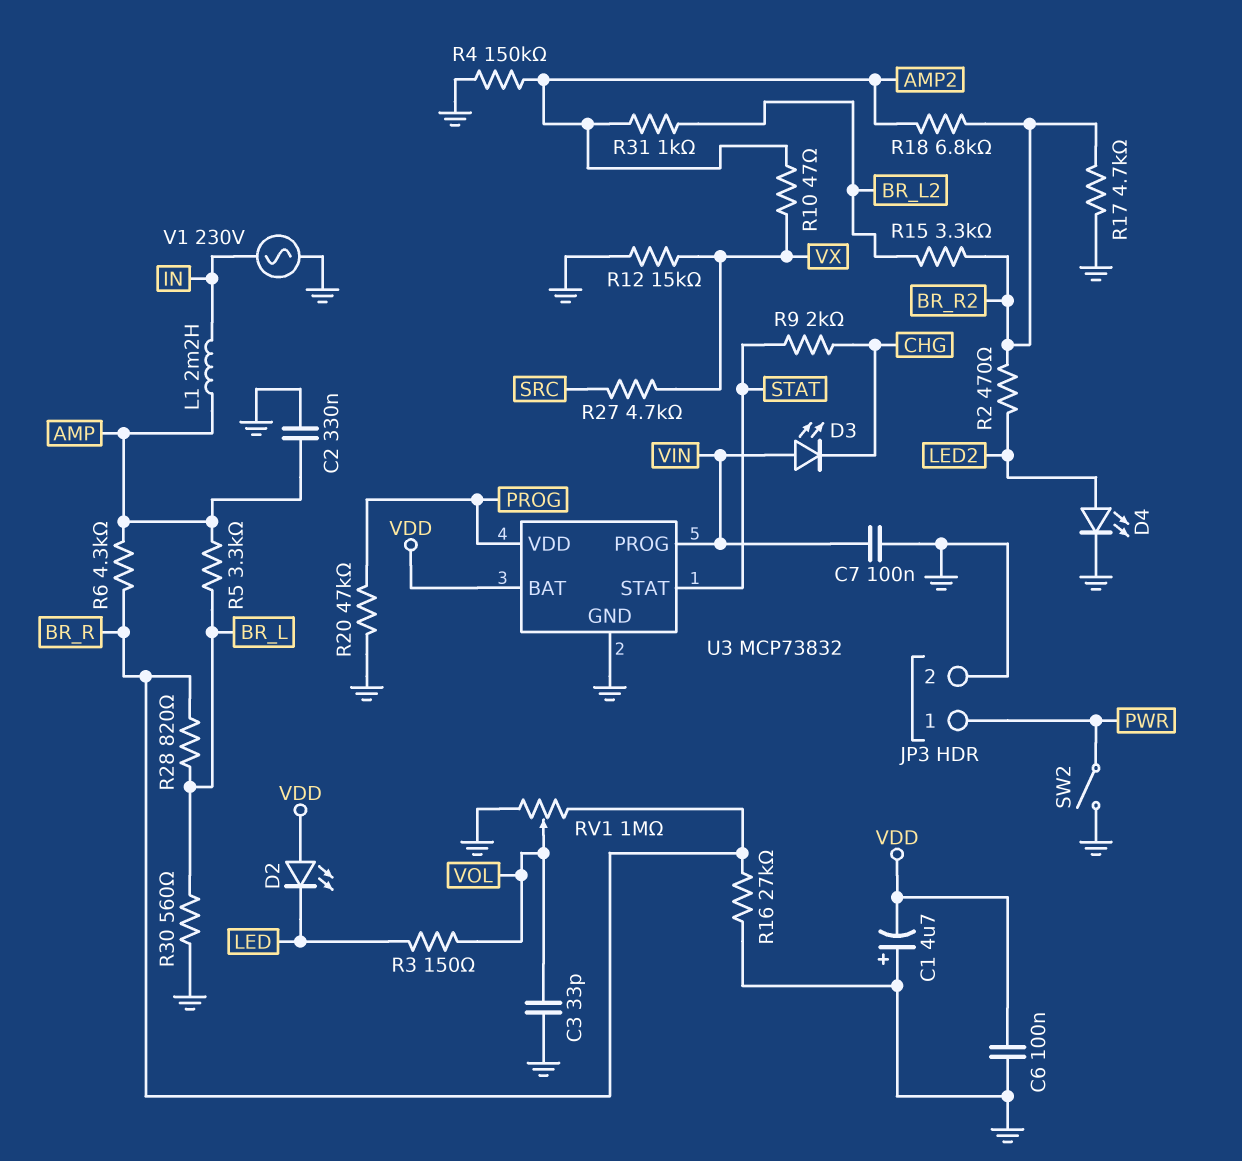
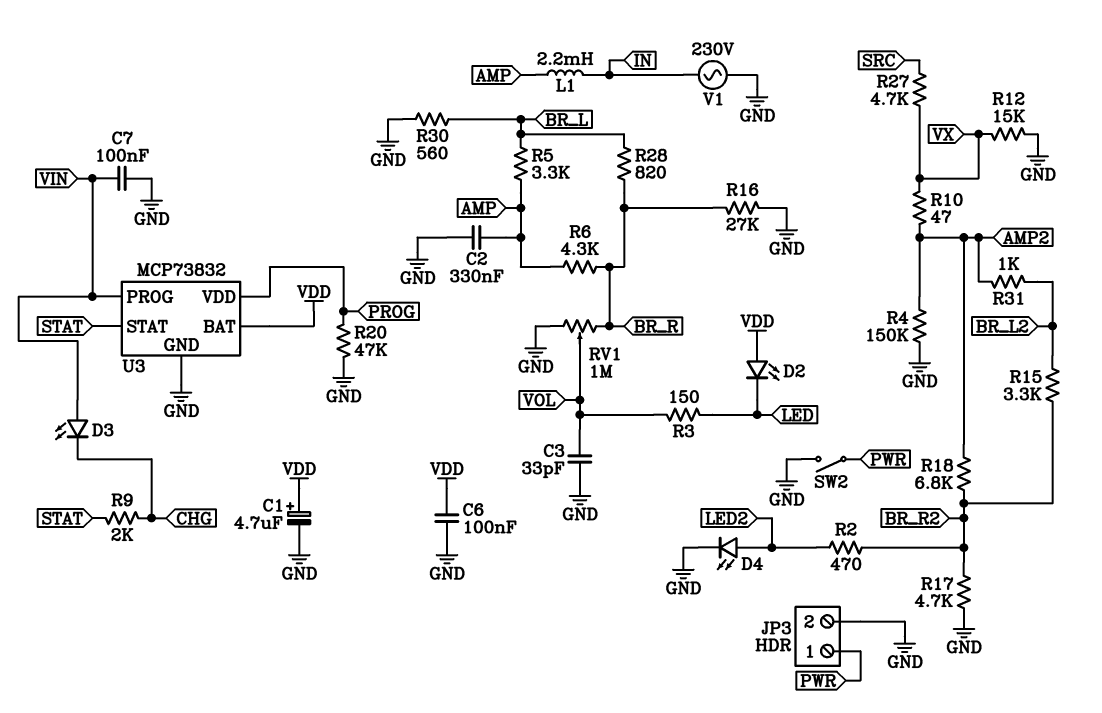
C1: 4.7uF (plus GND, minus VDD) -> 4.7uF (plus VDD, minus GND)

